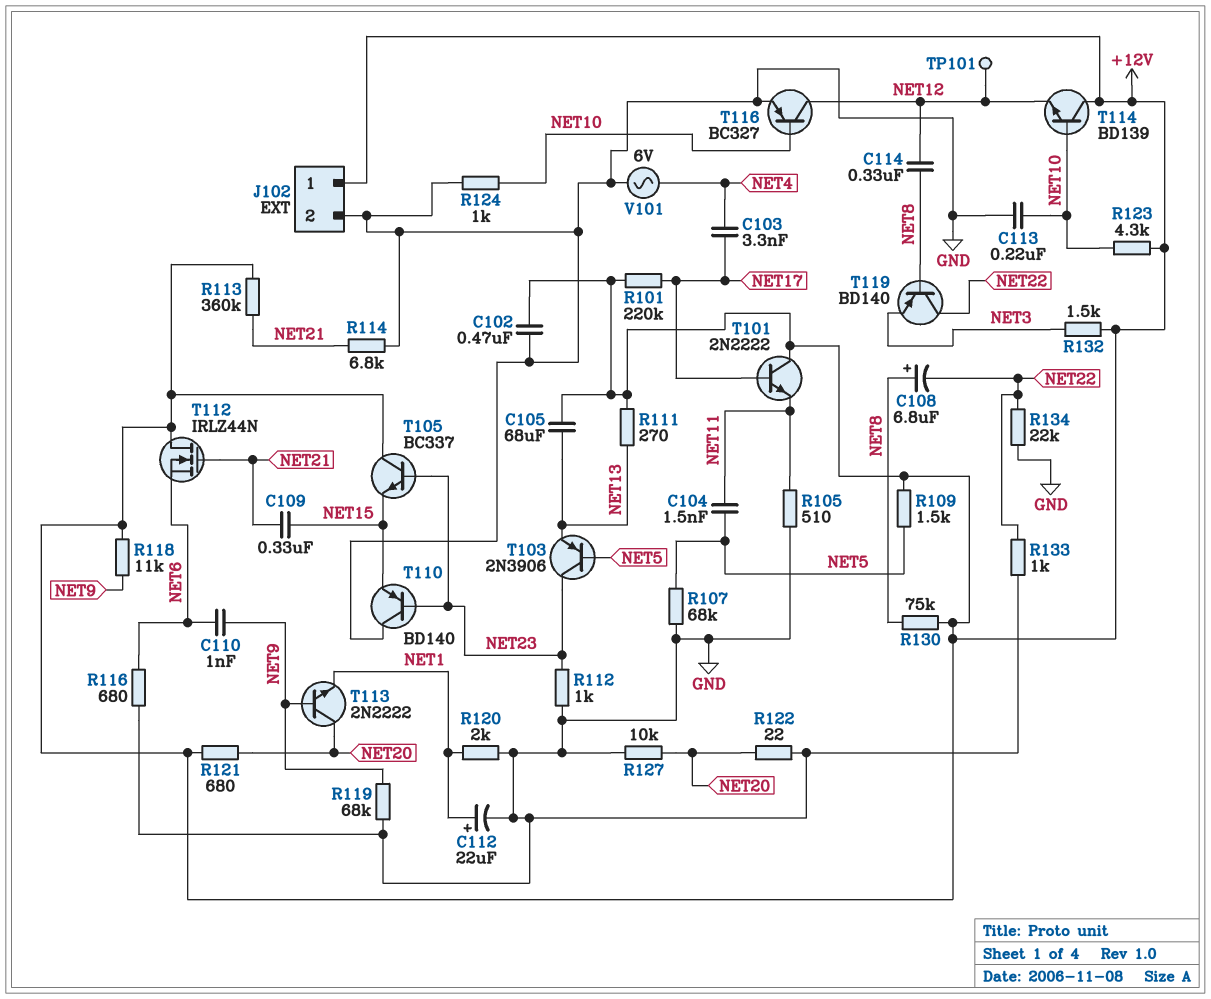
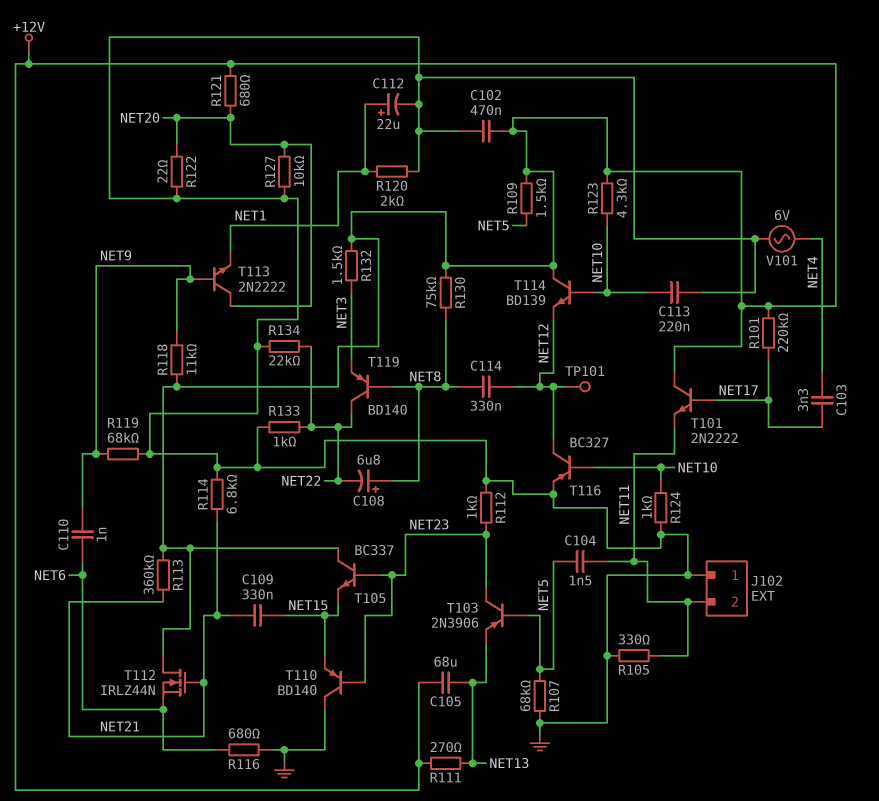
J102 pin 1: +12V -> GND
J102 pin 2: GND -> NET11
R105: 510 (GND, NET11) -> 330 (GND, NET11)

